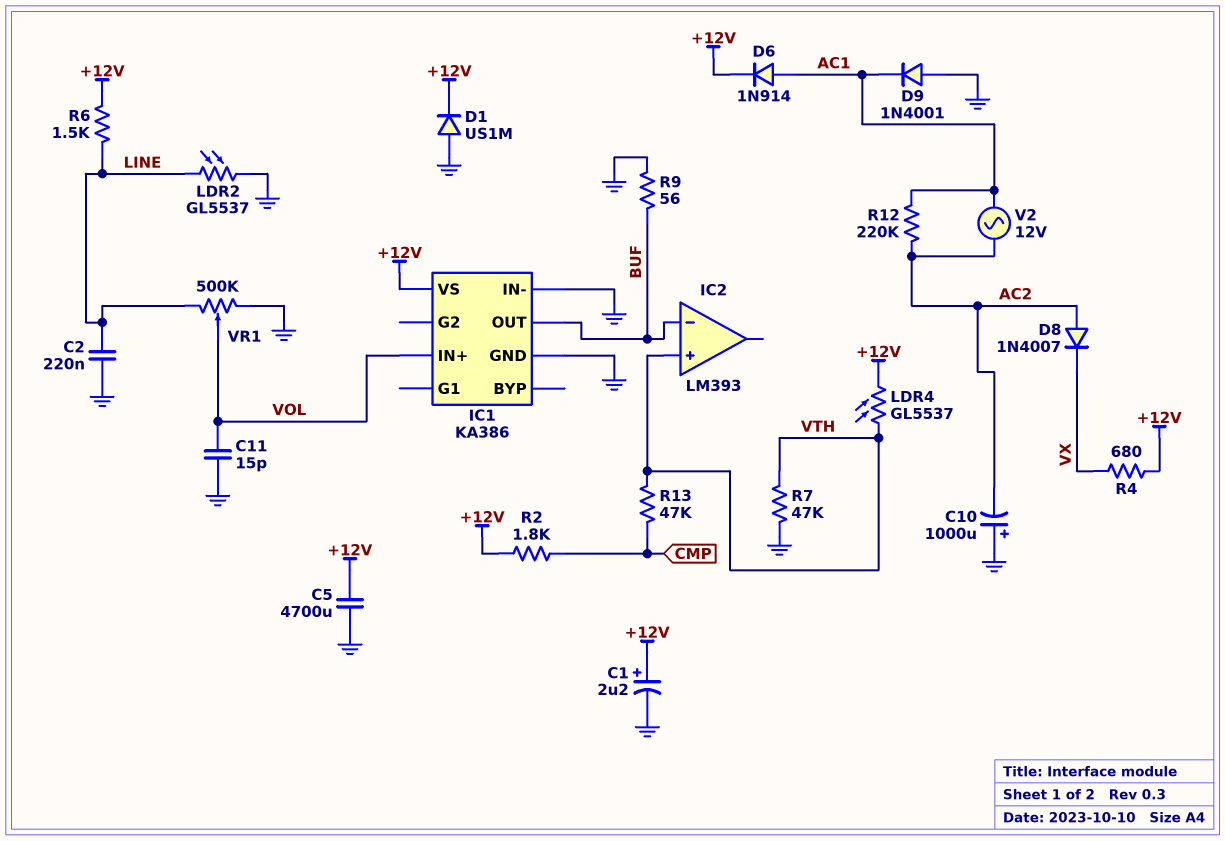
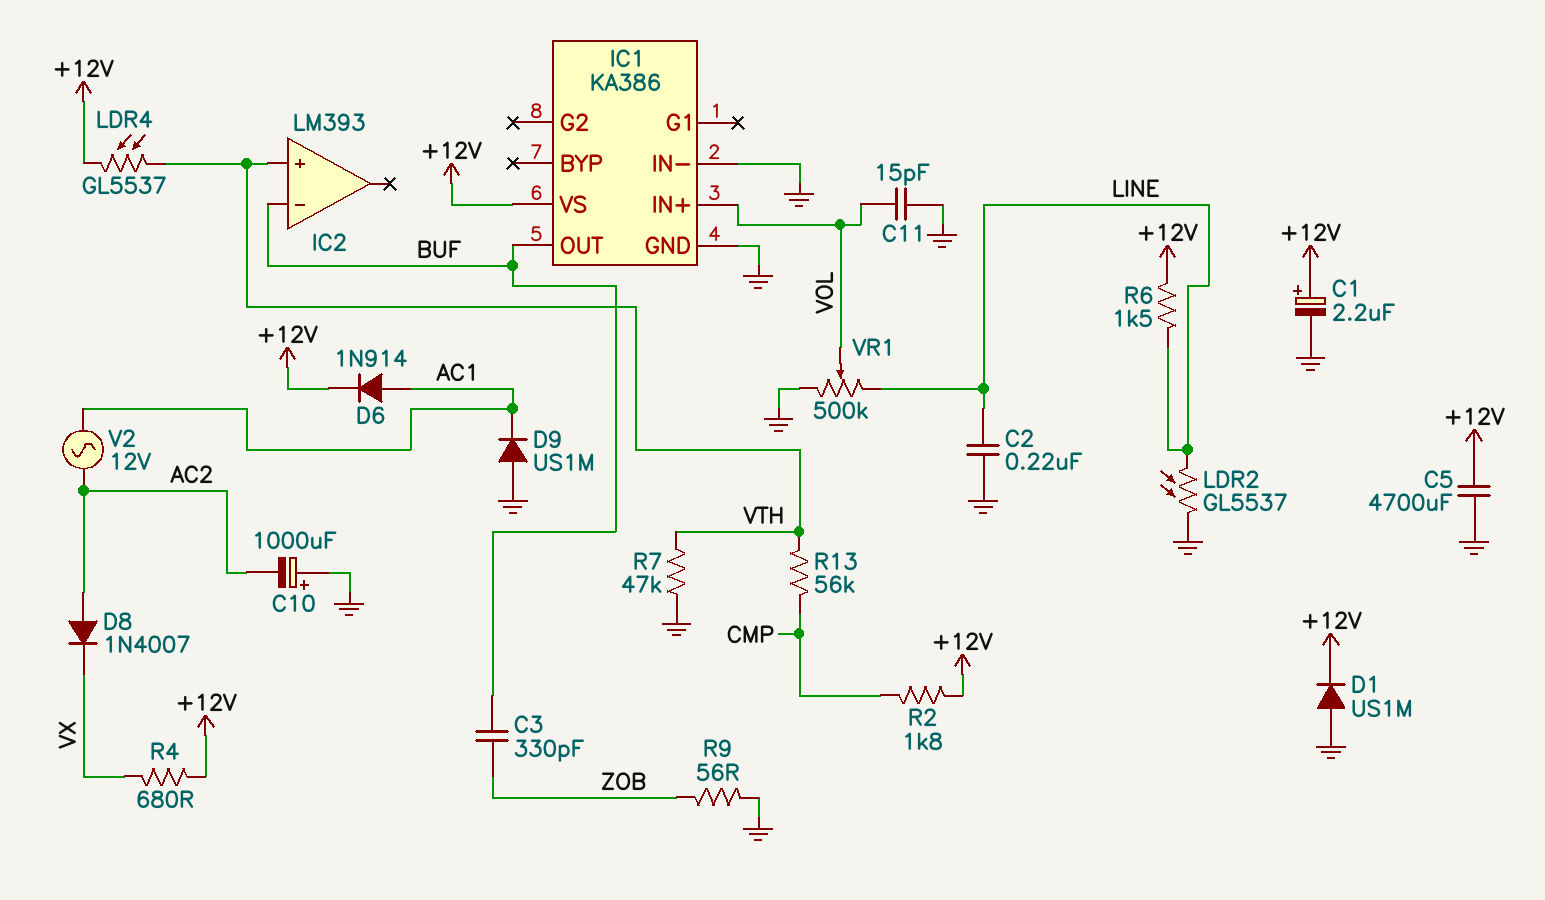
C3: none -> 330pF (BUF, ZOB)
D9: diode 1N4001 (A GND, K AC1) -> diode US1M (A GND, K AC1)
R9: 56 (BUF, GND) -> 56 (GND, ZOB)
R12: 220k (AC1, AC2) -> none
R13: 47k (CMP, VTH) -> 56k (CMP, VTH)

